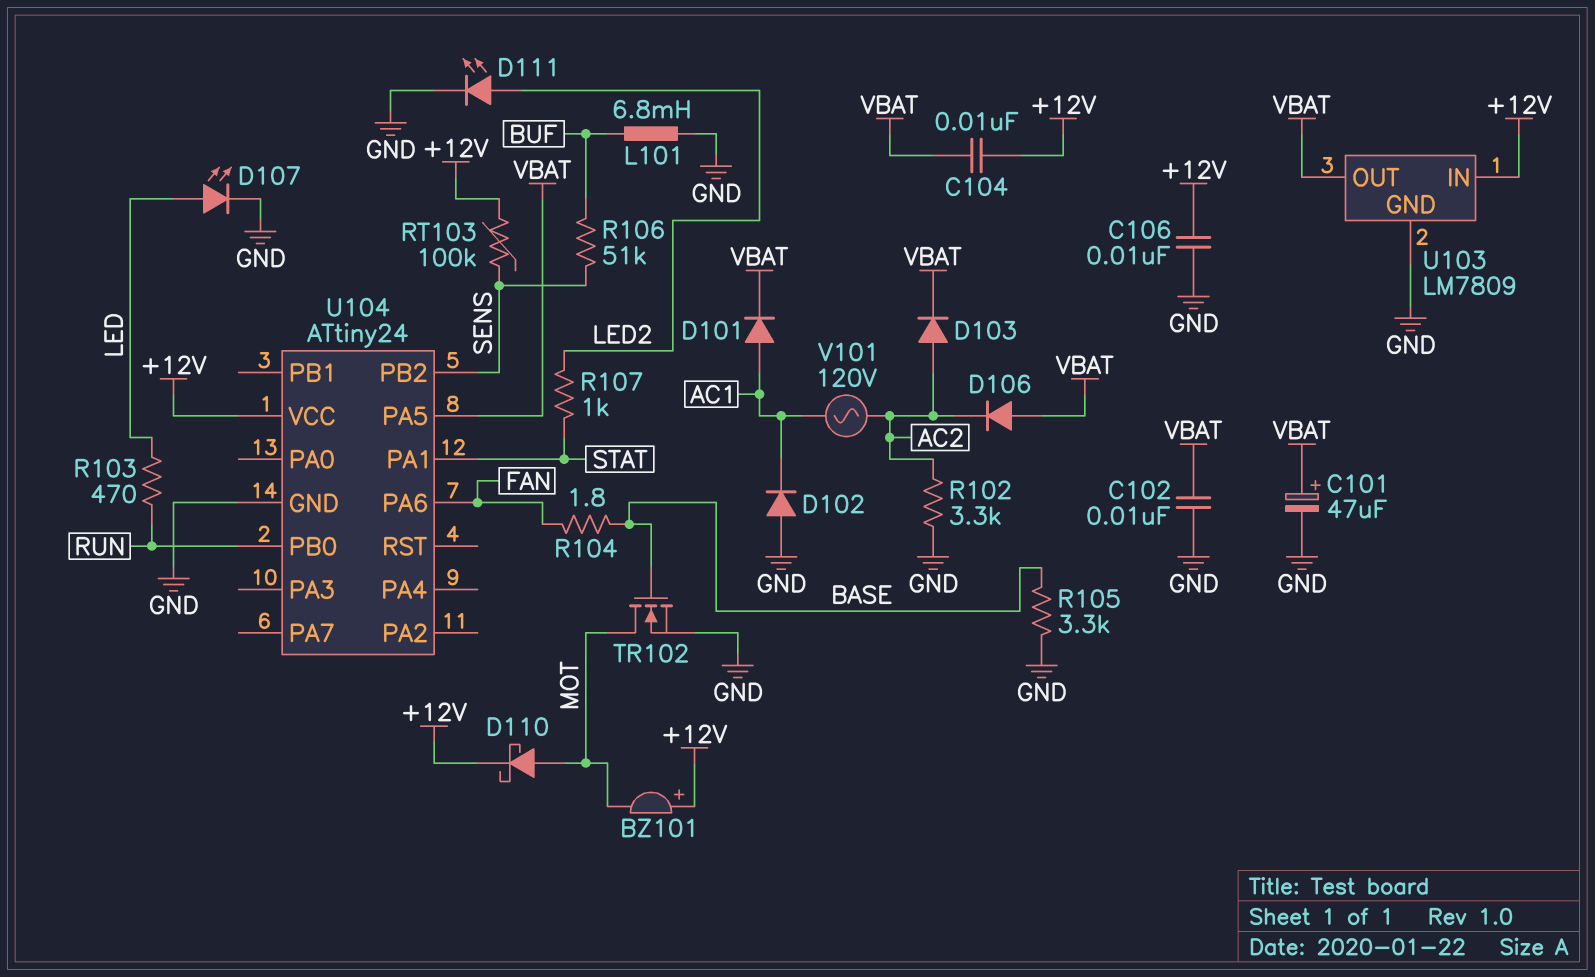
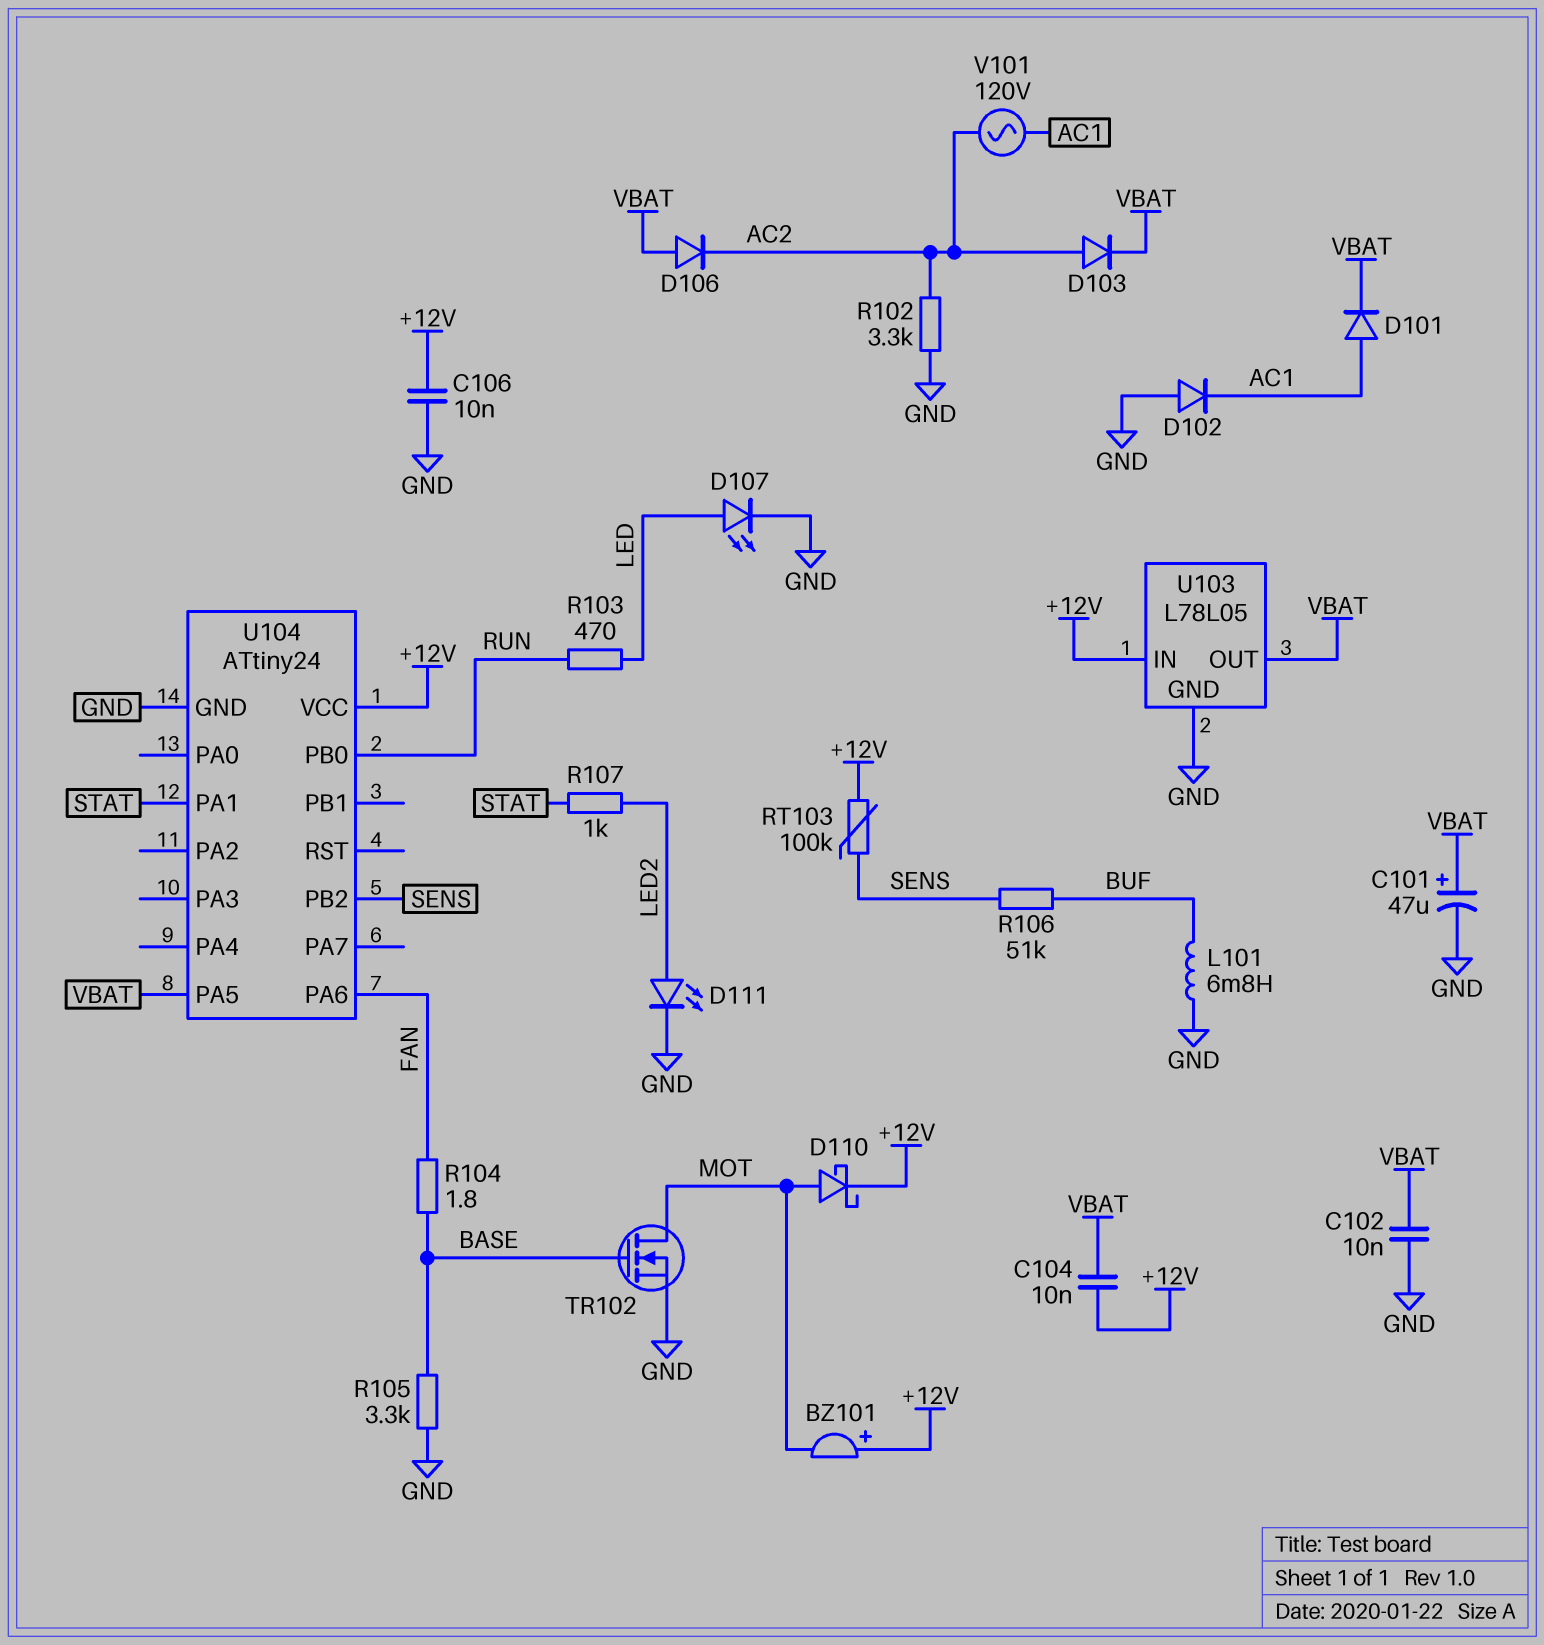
U103: LM7809 -> L78L05

